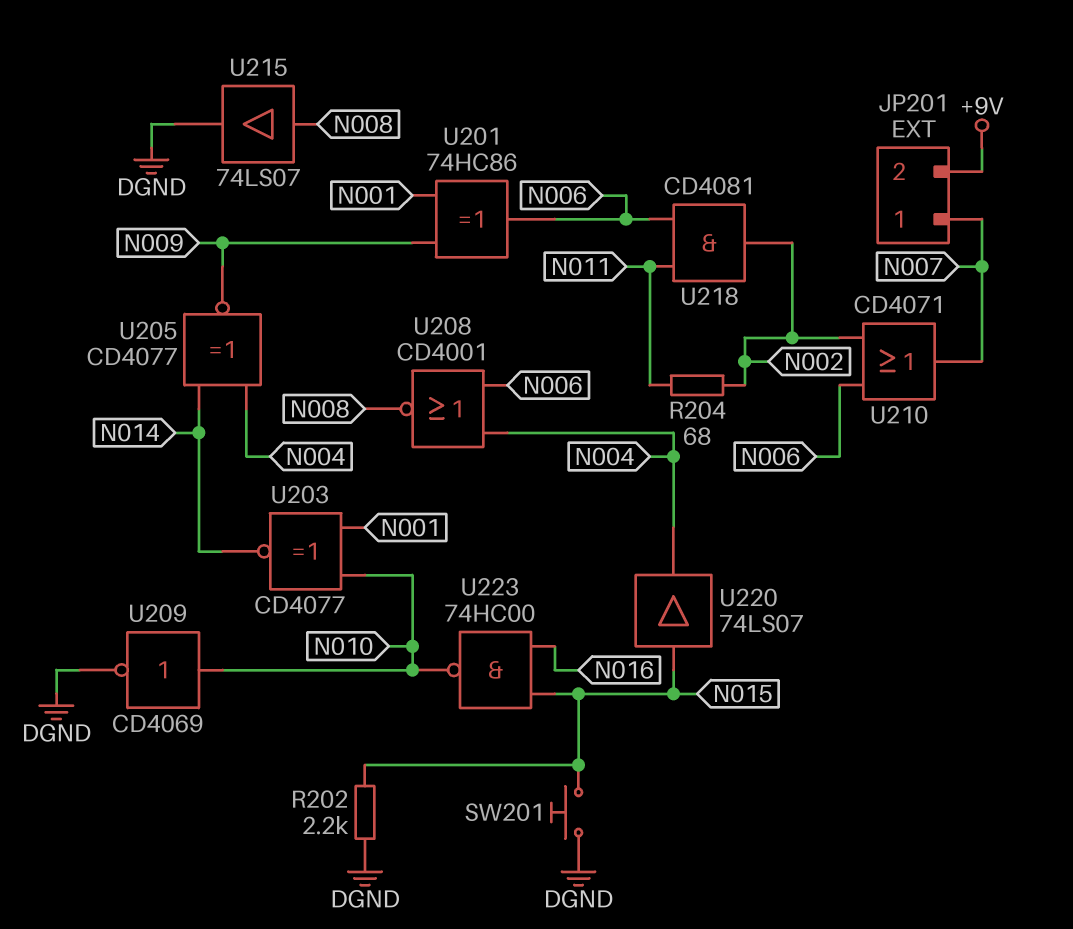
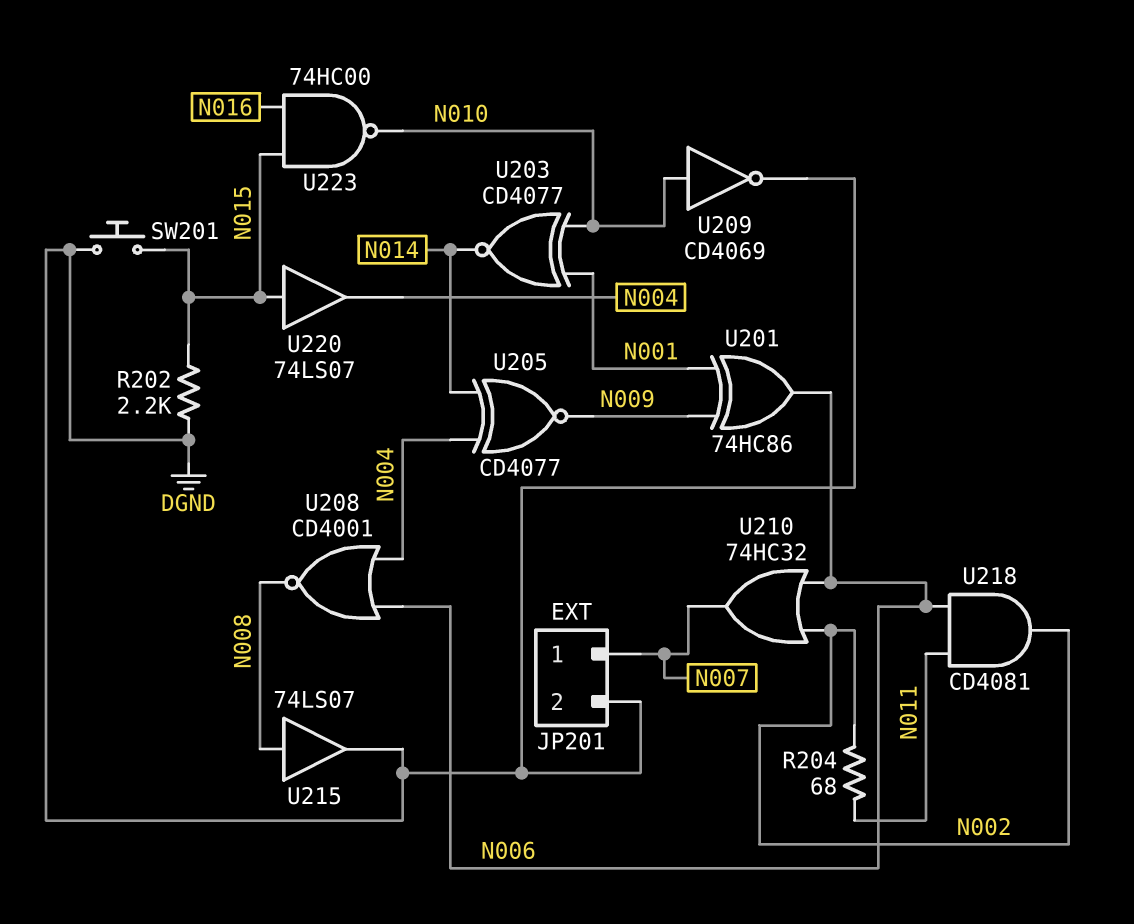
JP201 pin 2: +9V -> DGND
U210: OR CD4071 (in N002, in N006, out N007) -> OR 74HC32 (in N002, in N006, out N007)

